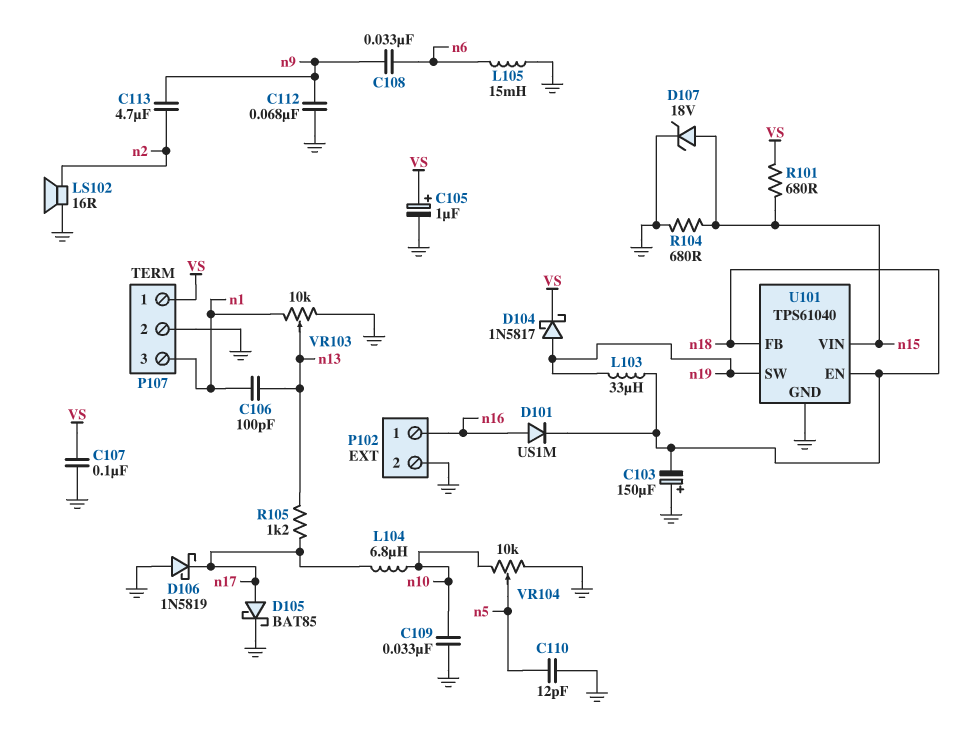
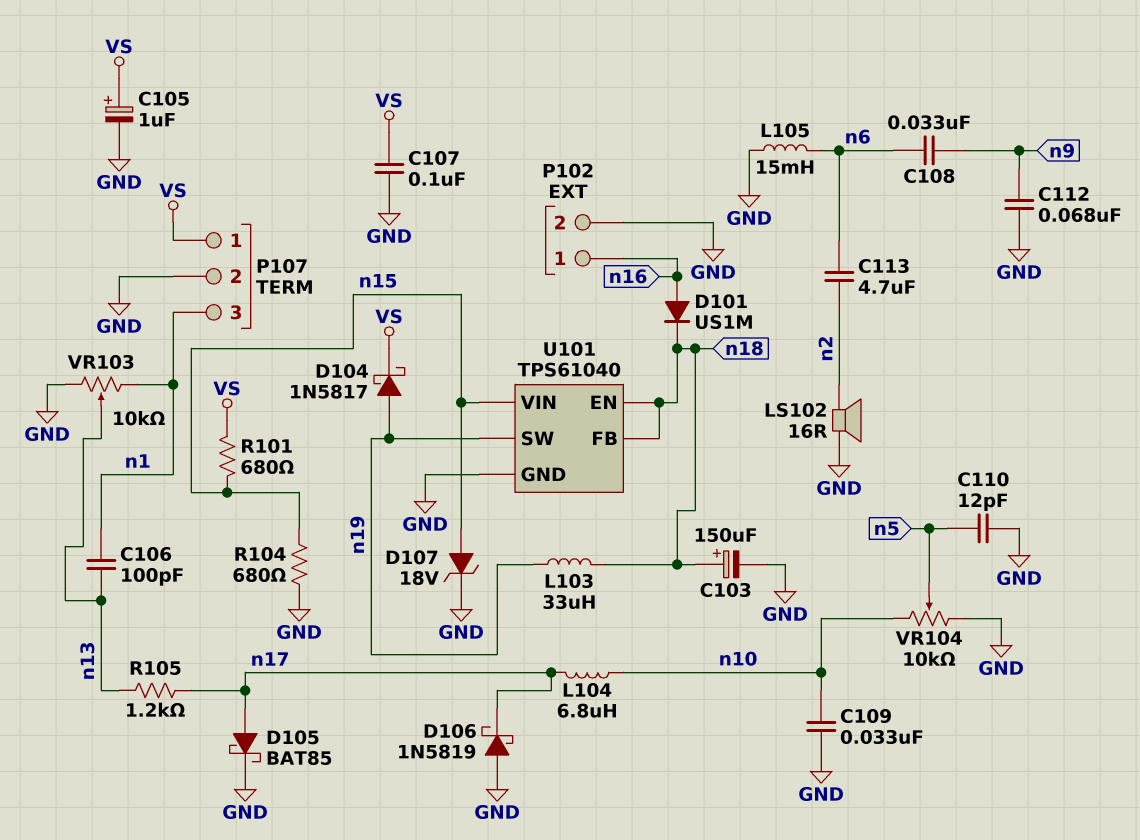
C103: 150uF (plus GND, minus n18) -> 150uF (plus n18, minus GND)
C113: 4.7uF (n2, n9) -> 4.7uF (n2, n6)

